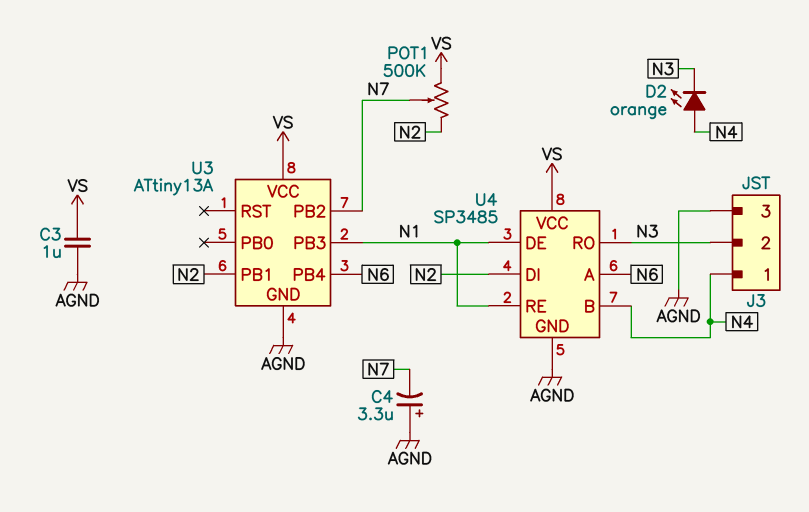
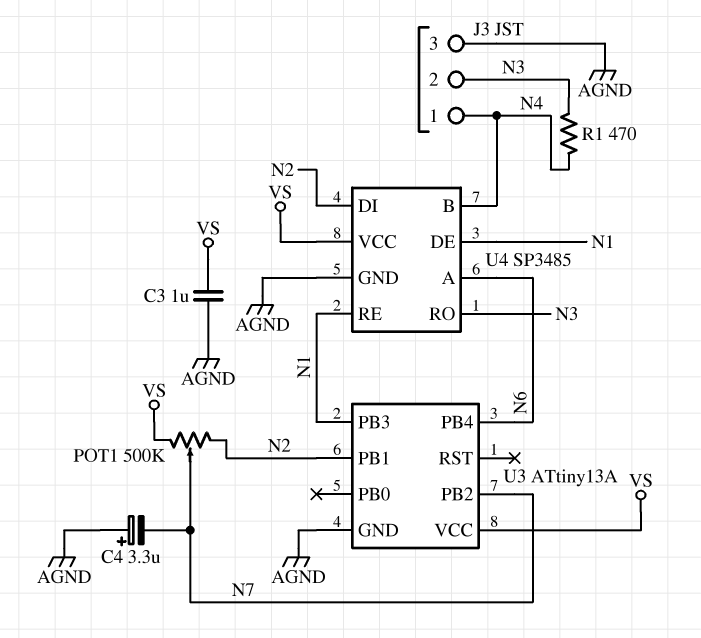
D2: LED orange (A N4, K N3) -> none
R1: none -> 470 (N3, N4)

